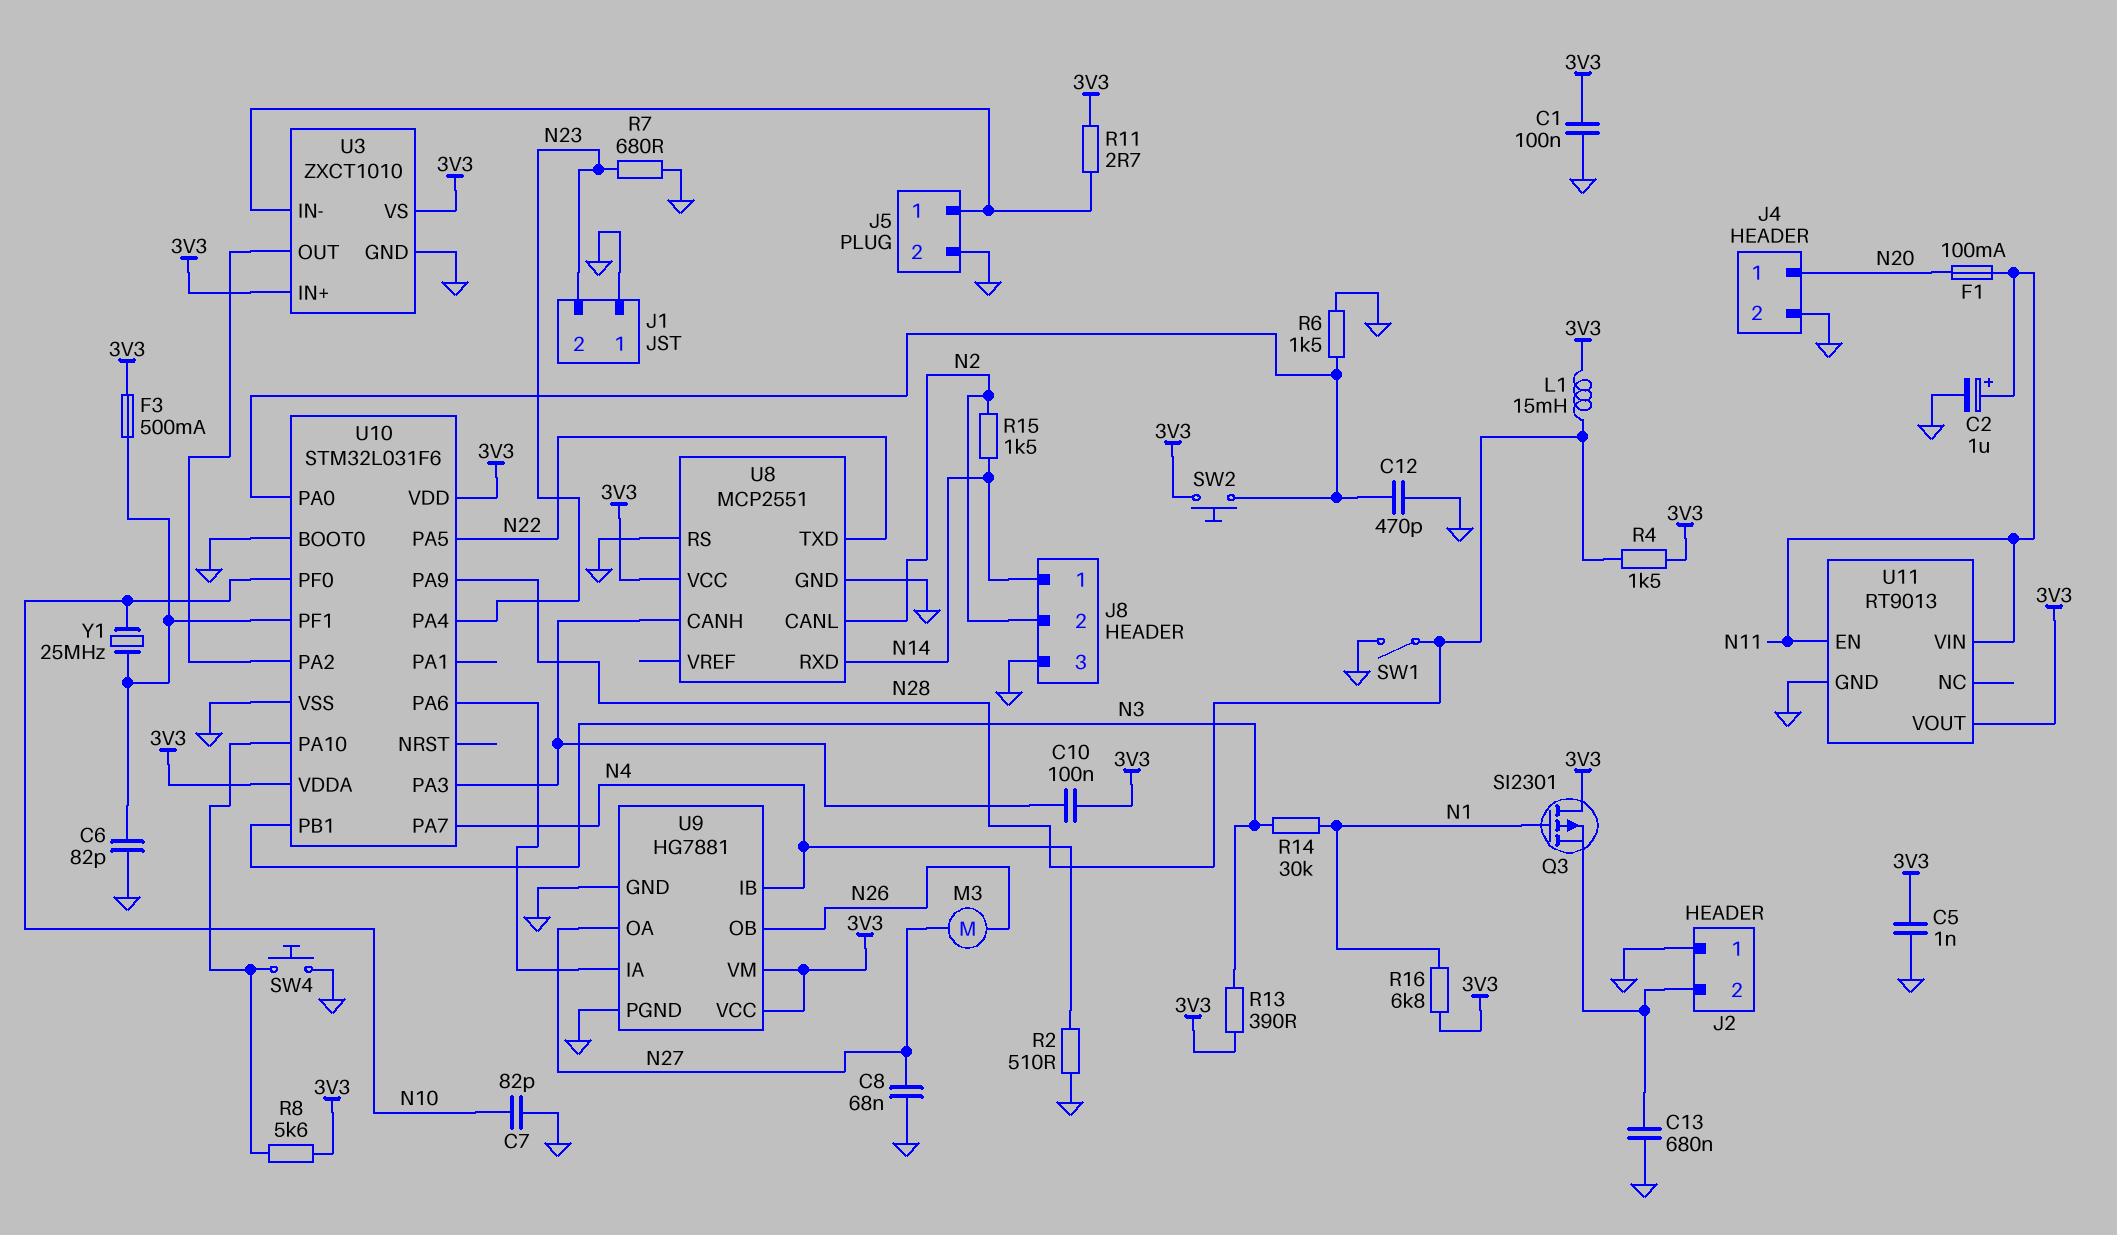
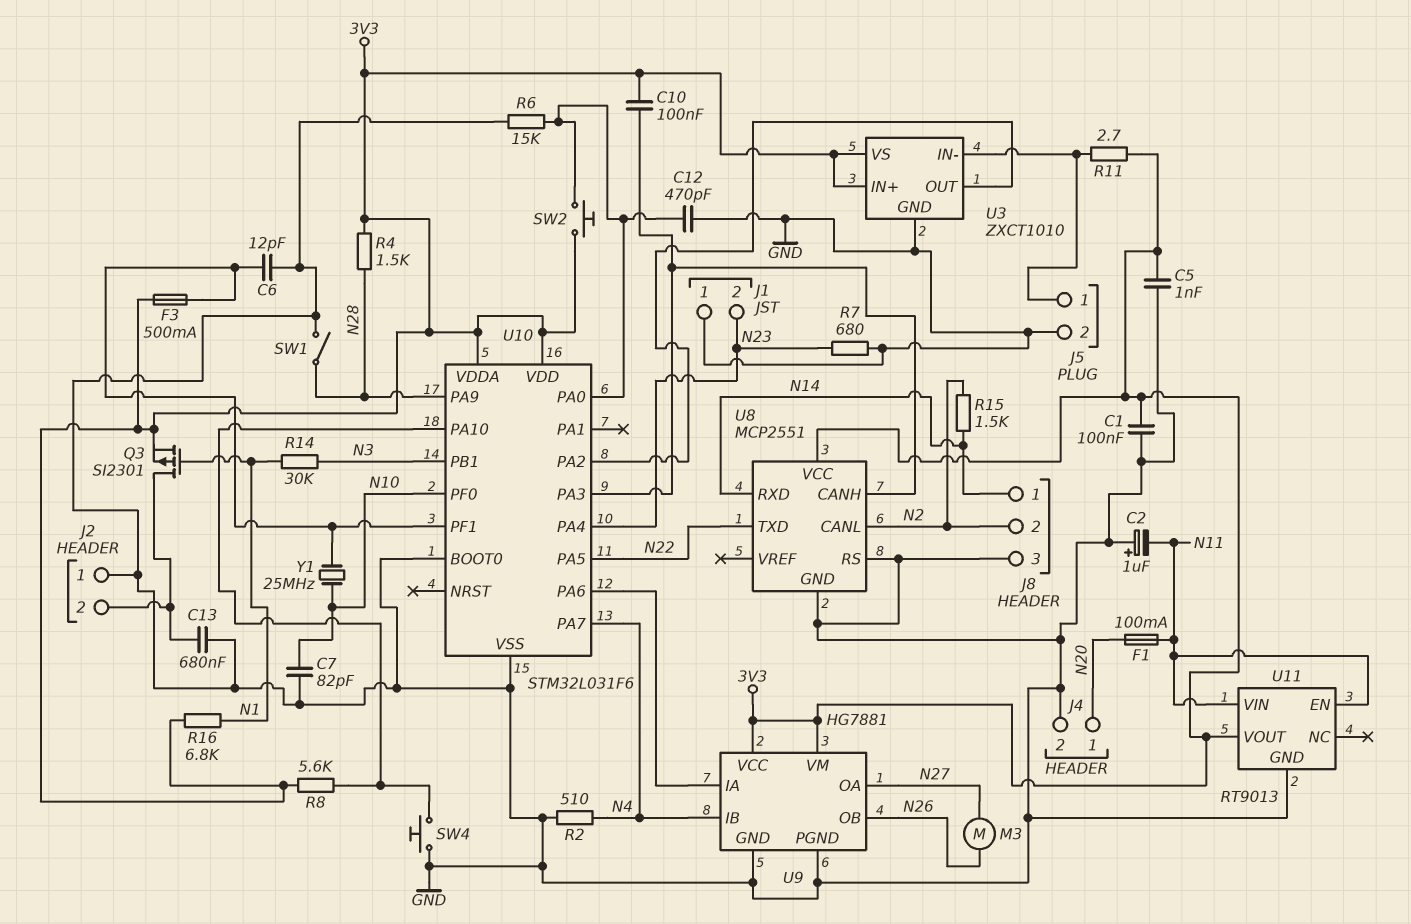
C2: 1uF (plus N11, minus GND) -> 1uF (plus GND, minus N11)
C6: 82pF (GND, U10/PF1) -> 12pF (GND, U10/PF1)
C8: 68nF (GND, N27) -> none
L1: 15mH (3V3, N28) -> none
Q3: PMOS SI2301 (G N1, D 3V3, S J2/2) -> PMOS SI2301 (G N1, D J2/2, S 3V3)
R6: 1.5k (GND, U10/PA0) -> 15k (GND, U10/PA0)
R13: 390 (3V3, N3) -> none

